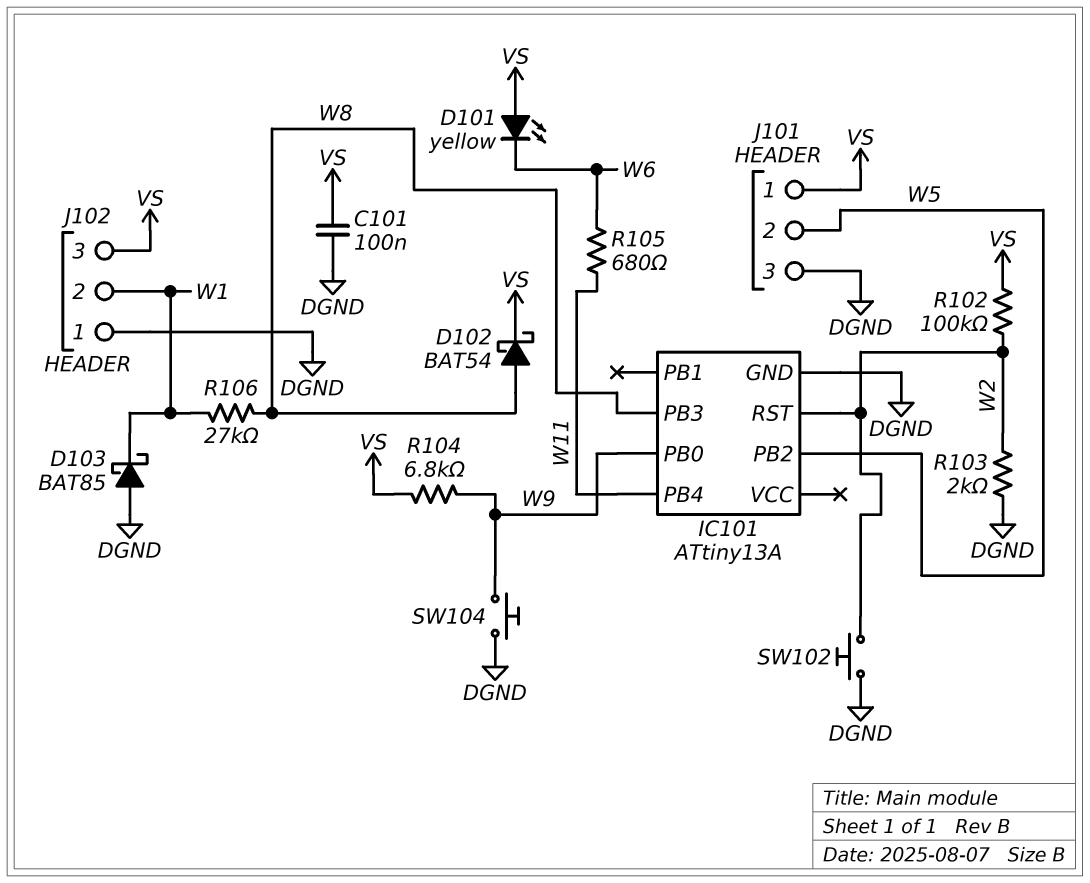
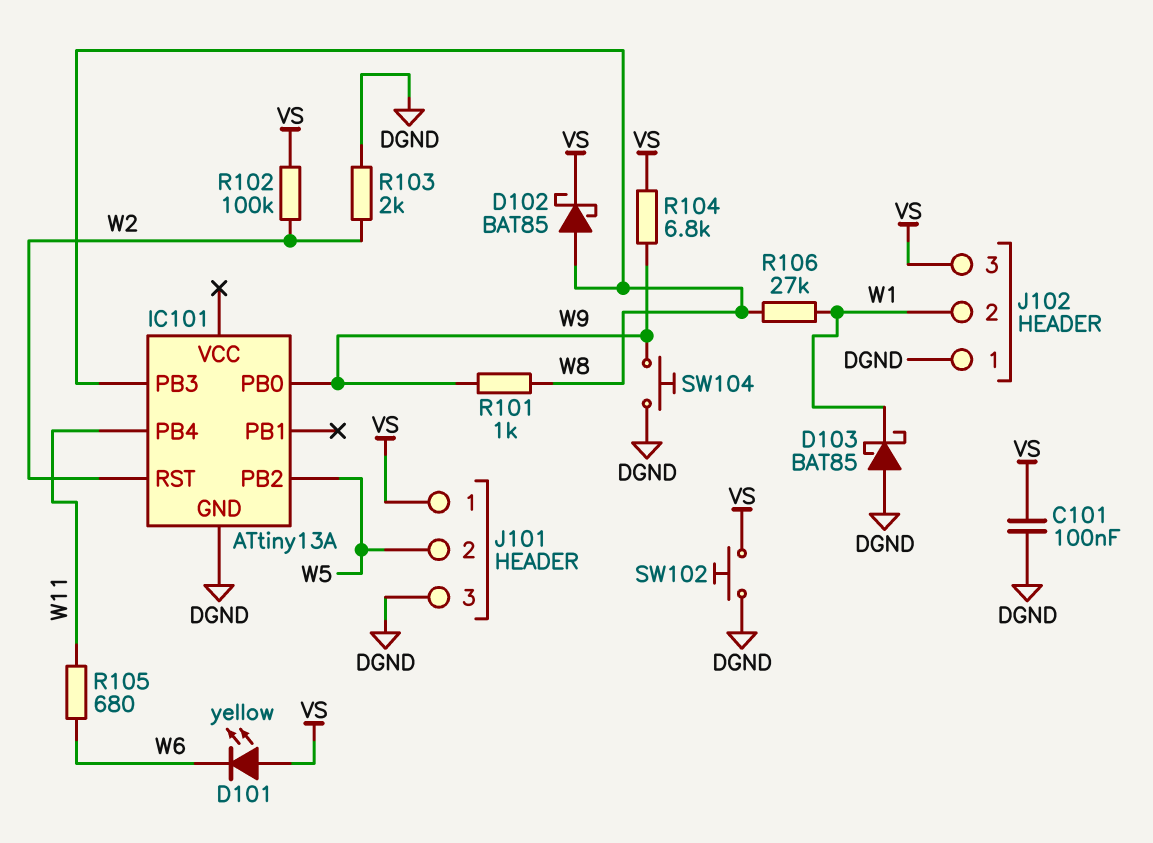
D102: schottky BAT54 (A W8, K VS) -> schottky BAT85 (A W8, K VS)
R101: none -> 1k (W8, W9)
SW102: button (DGND, W2) -> button (DGND, VS)

